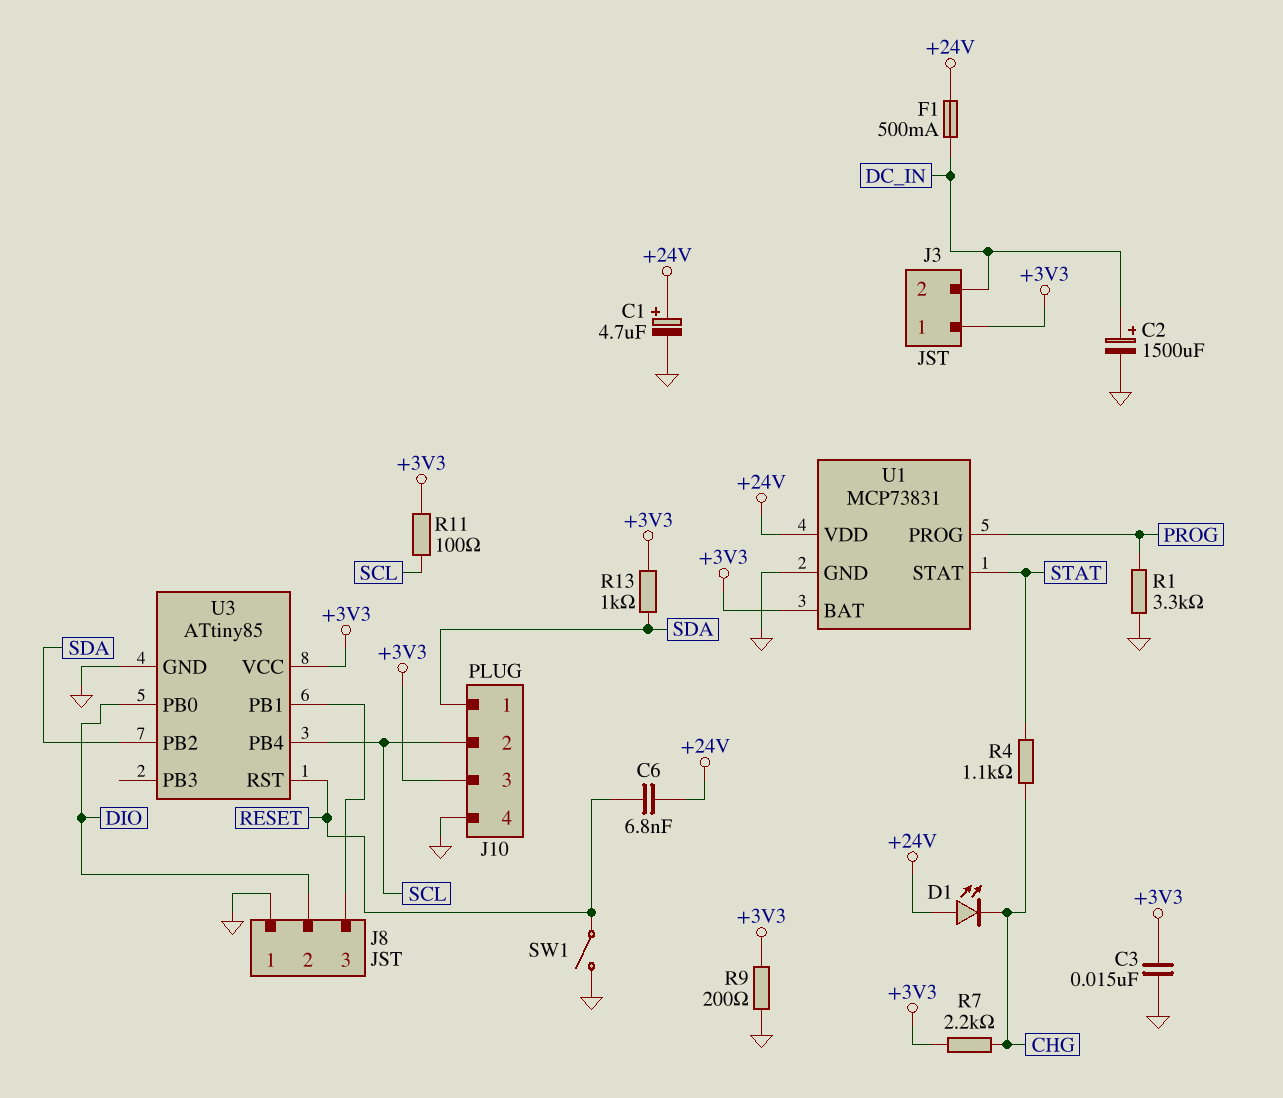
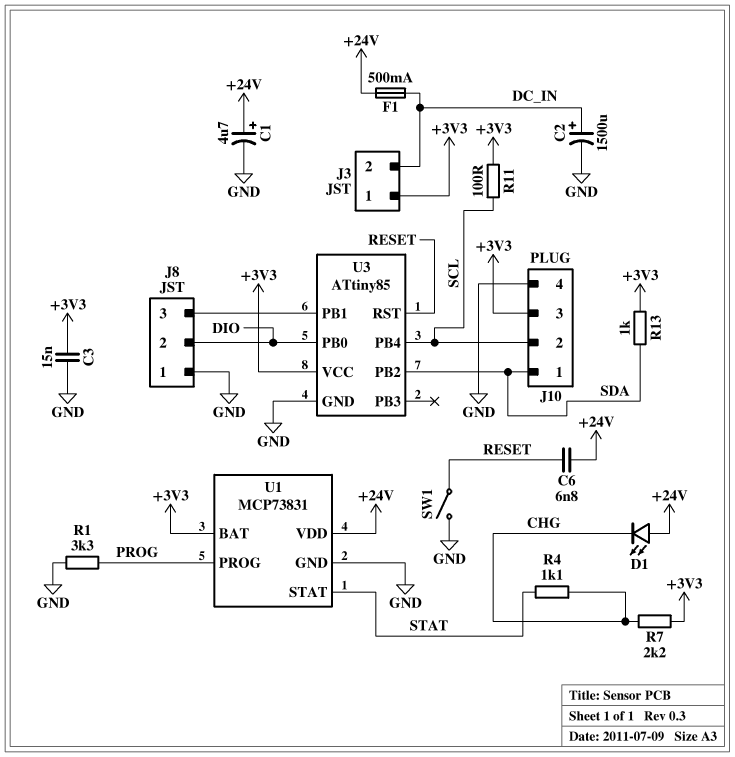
R9: 200 (+3V3, GND) -> none

